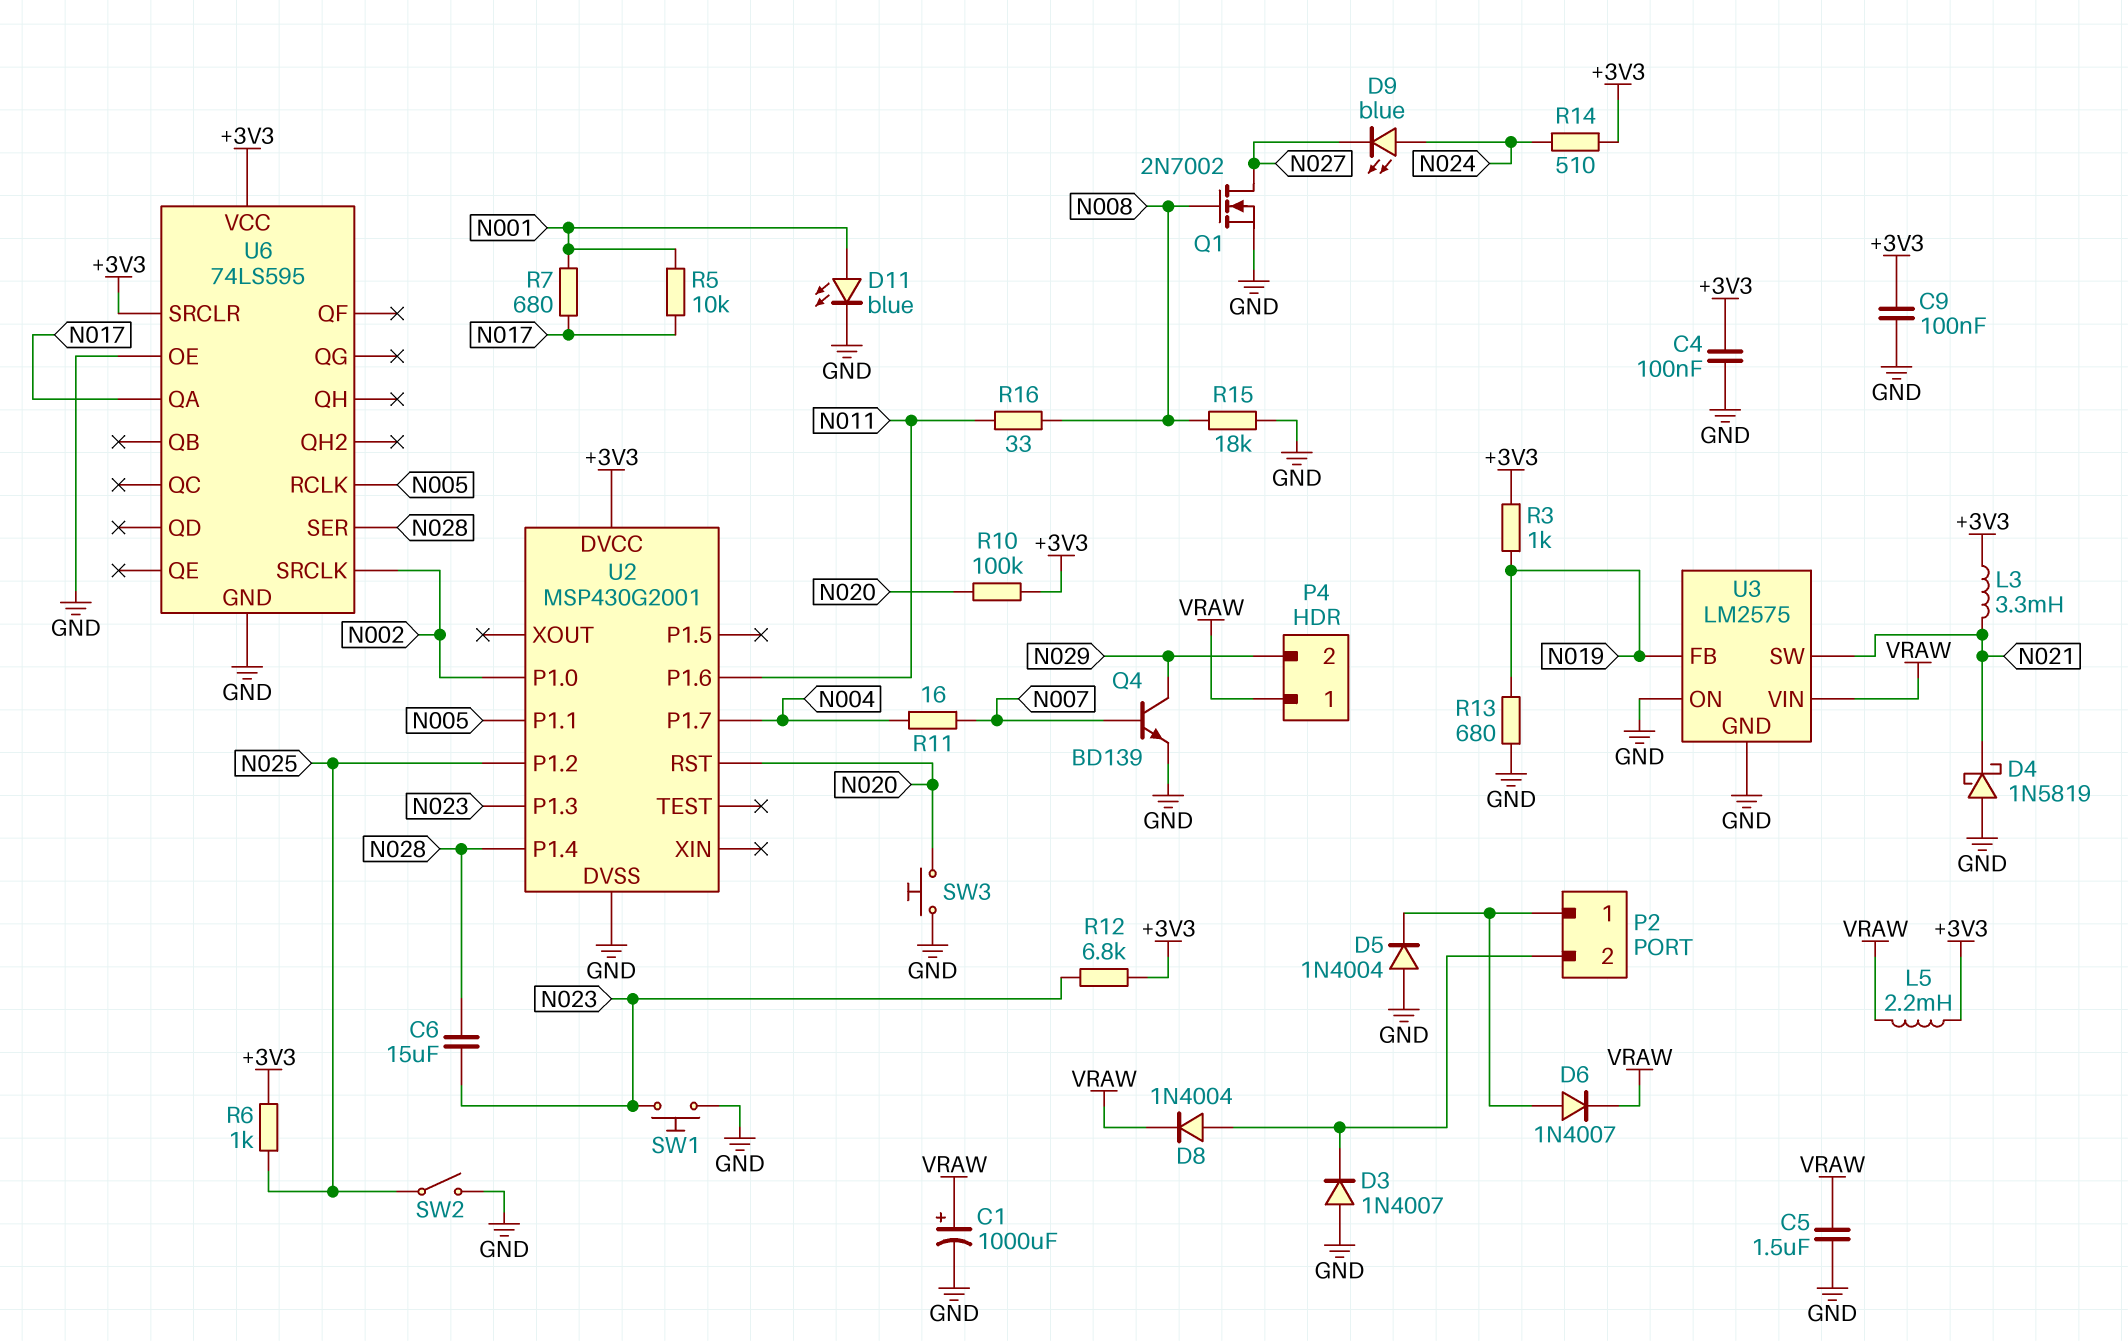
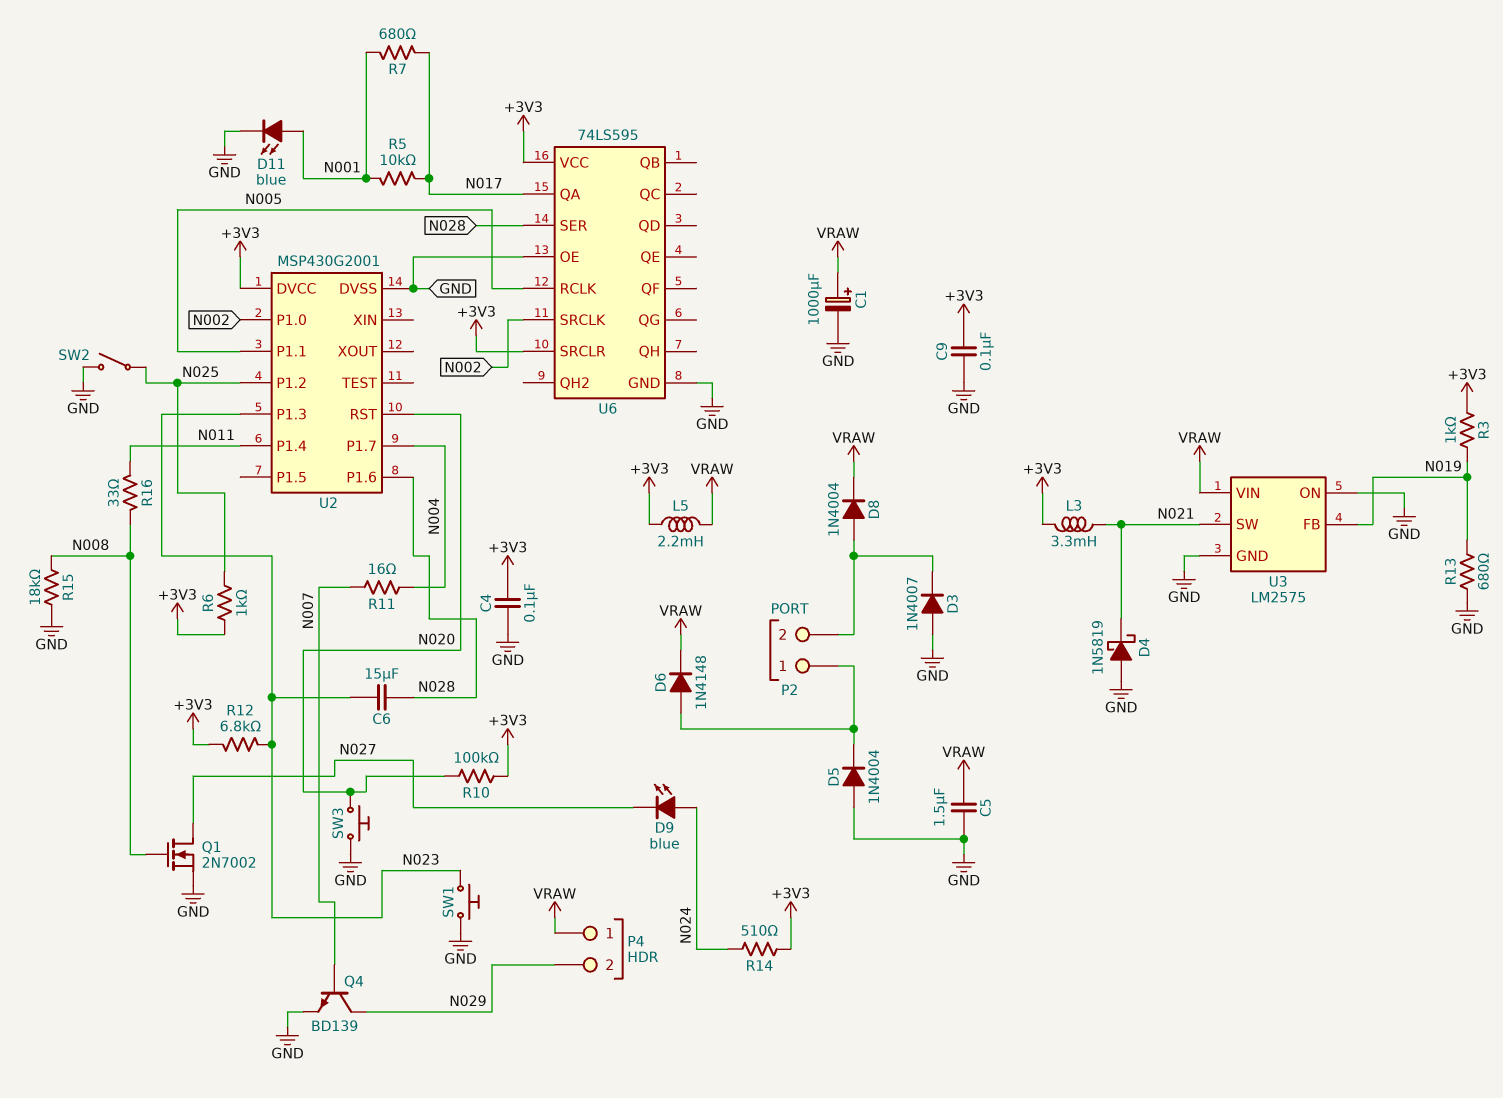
D6: diode 1N4007 (A P2/1, K VRAW) -> diode 1N4148 (A P2/1, K VRAW)
U2 pin P1.4: N028 -> N011
U2 pin P1.6: N011 -> N028

